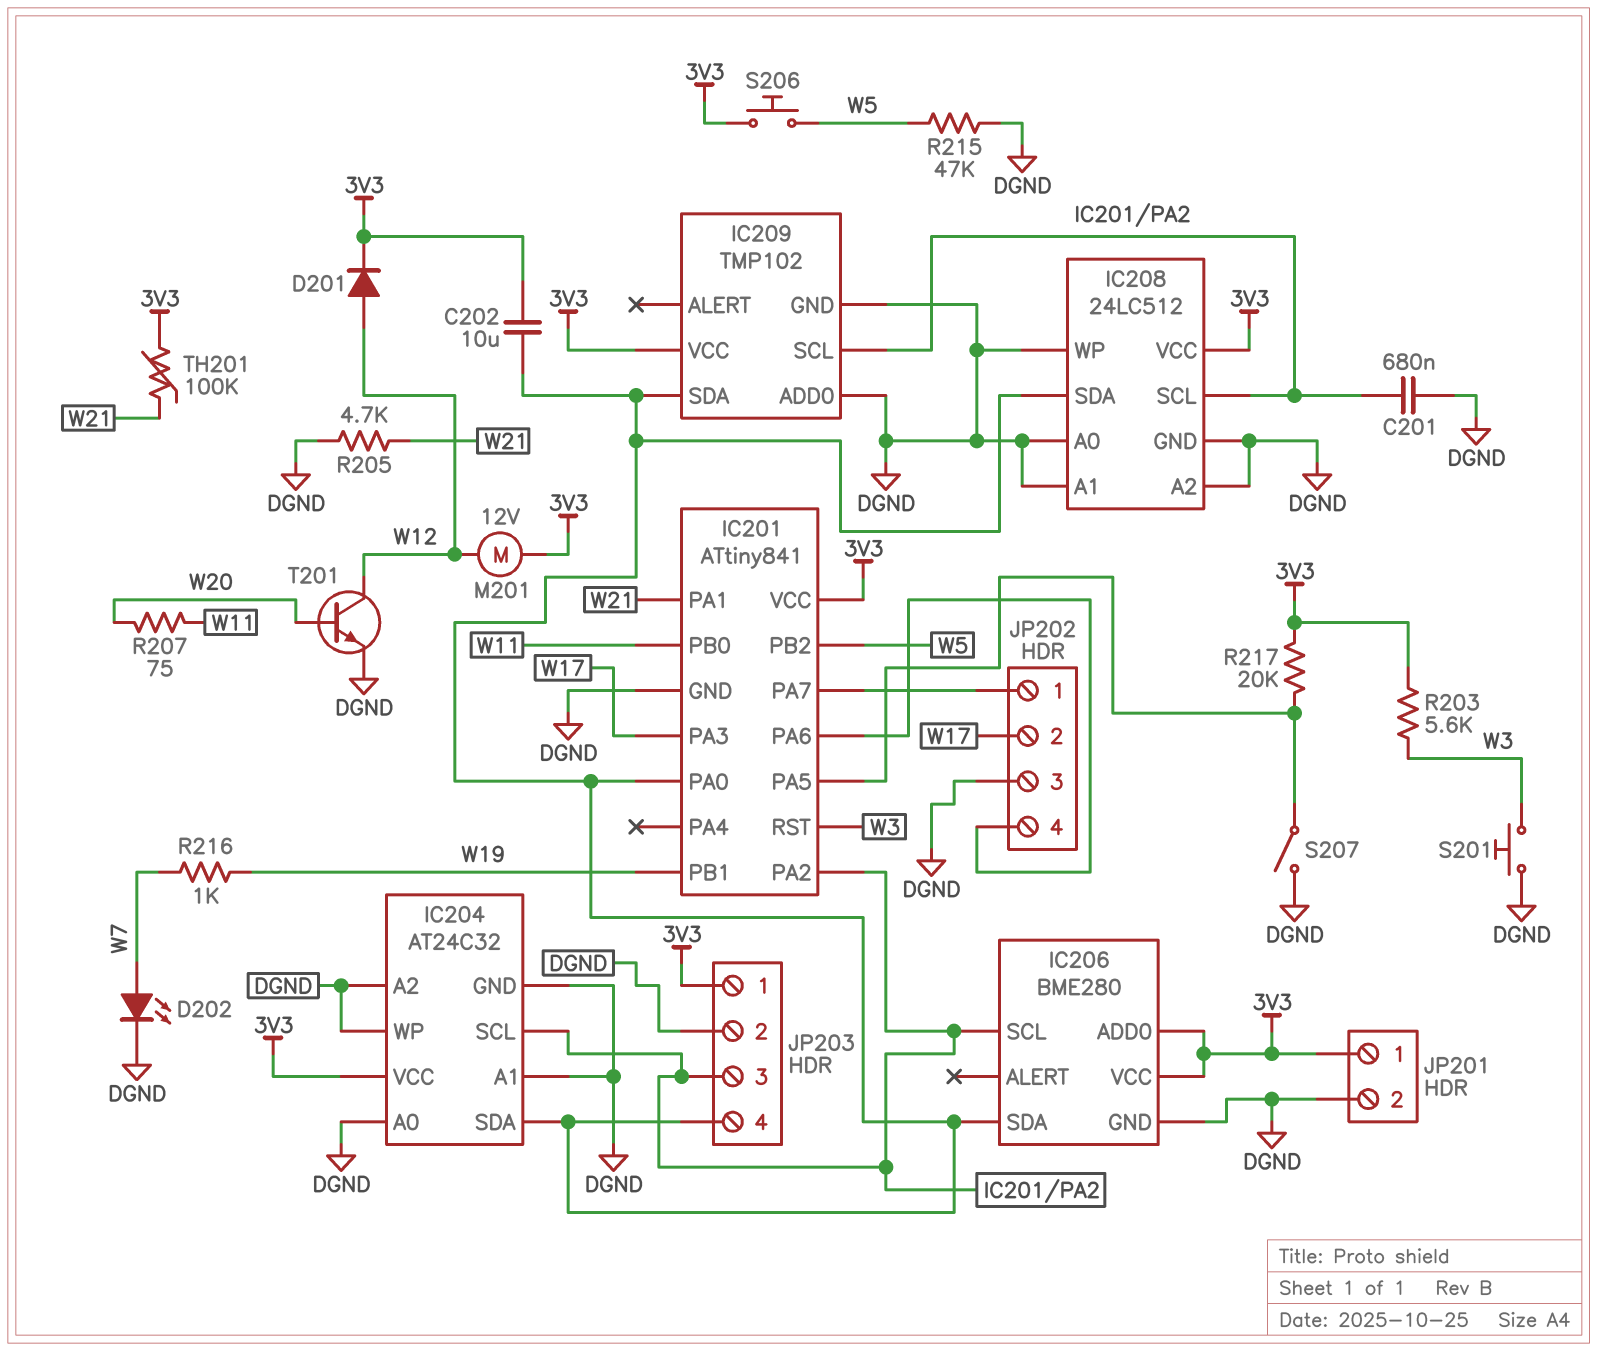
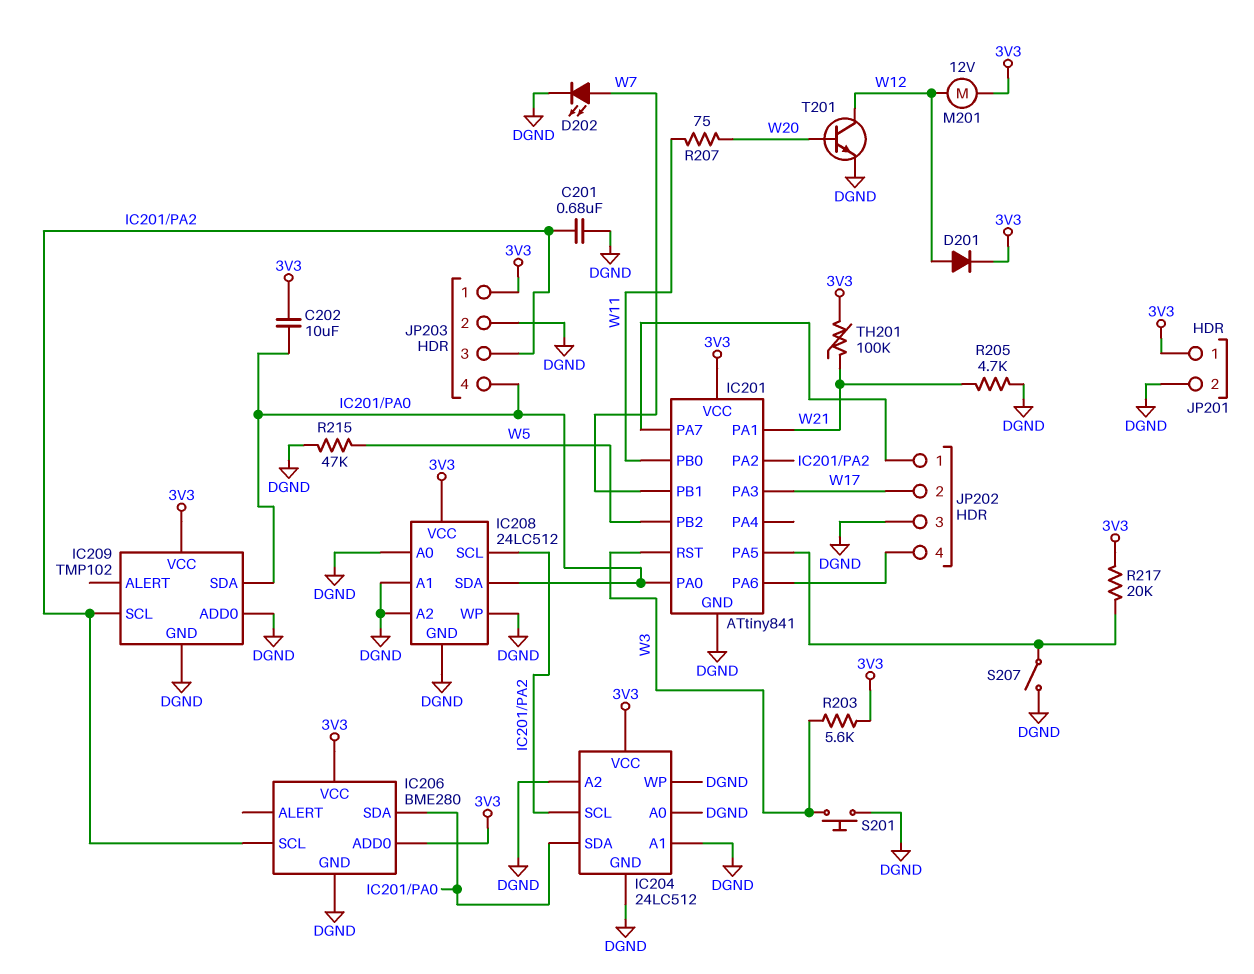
IC201 pin PB1: W19 -> W7
IC204: AT24C32 -> 24LC512
R216: 1k (W7, W19) -> none
S206: button (3V3, W5) -> none

